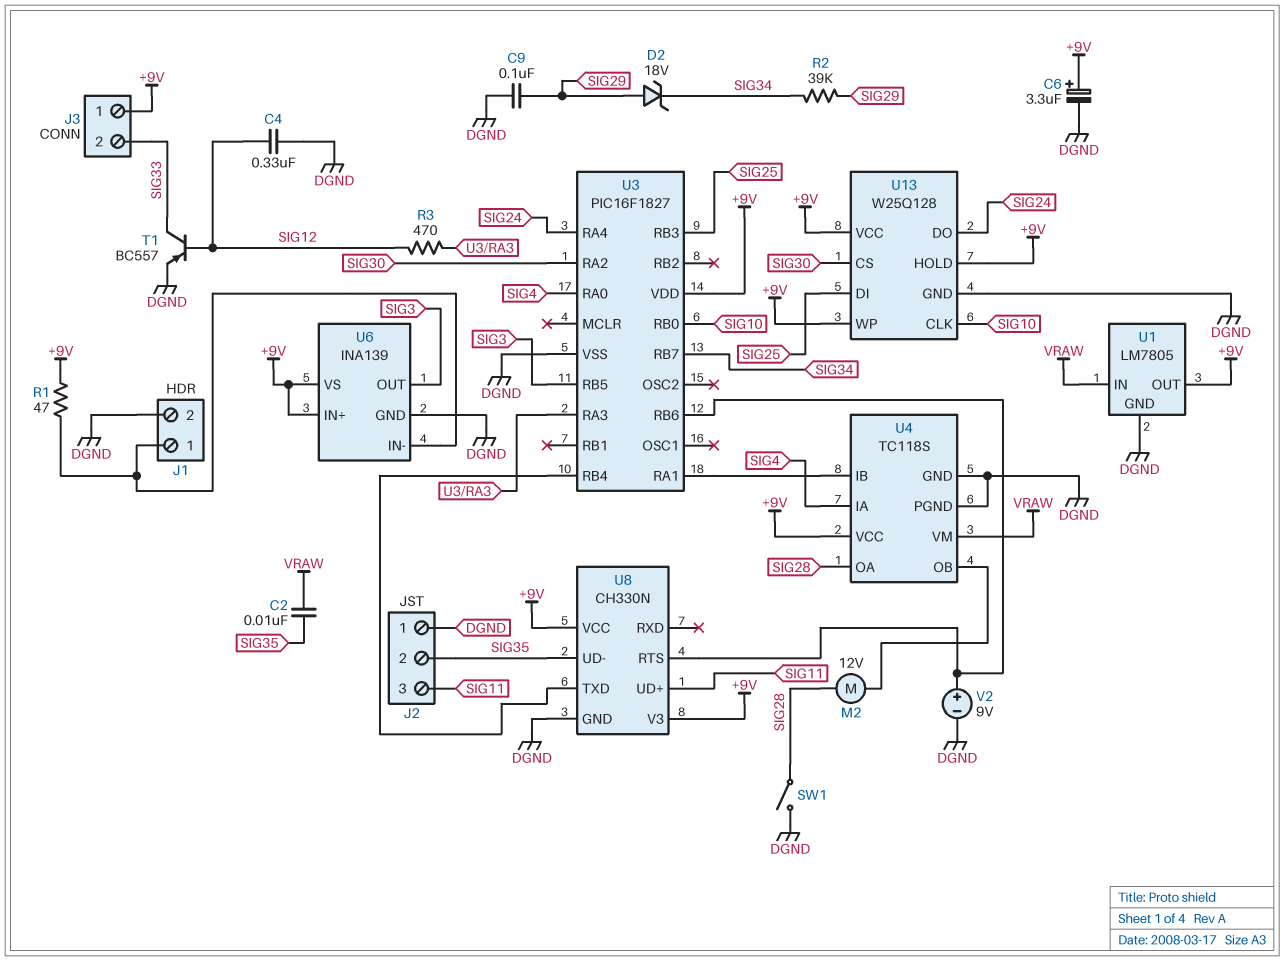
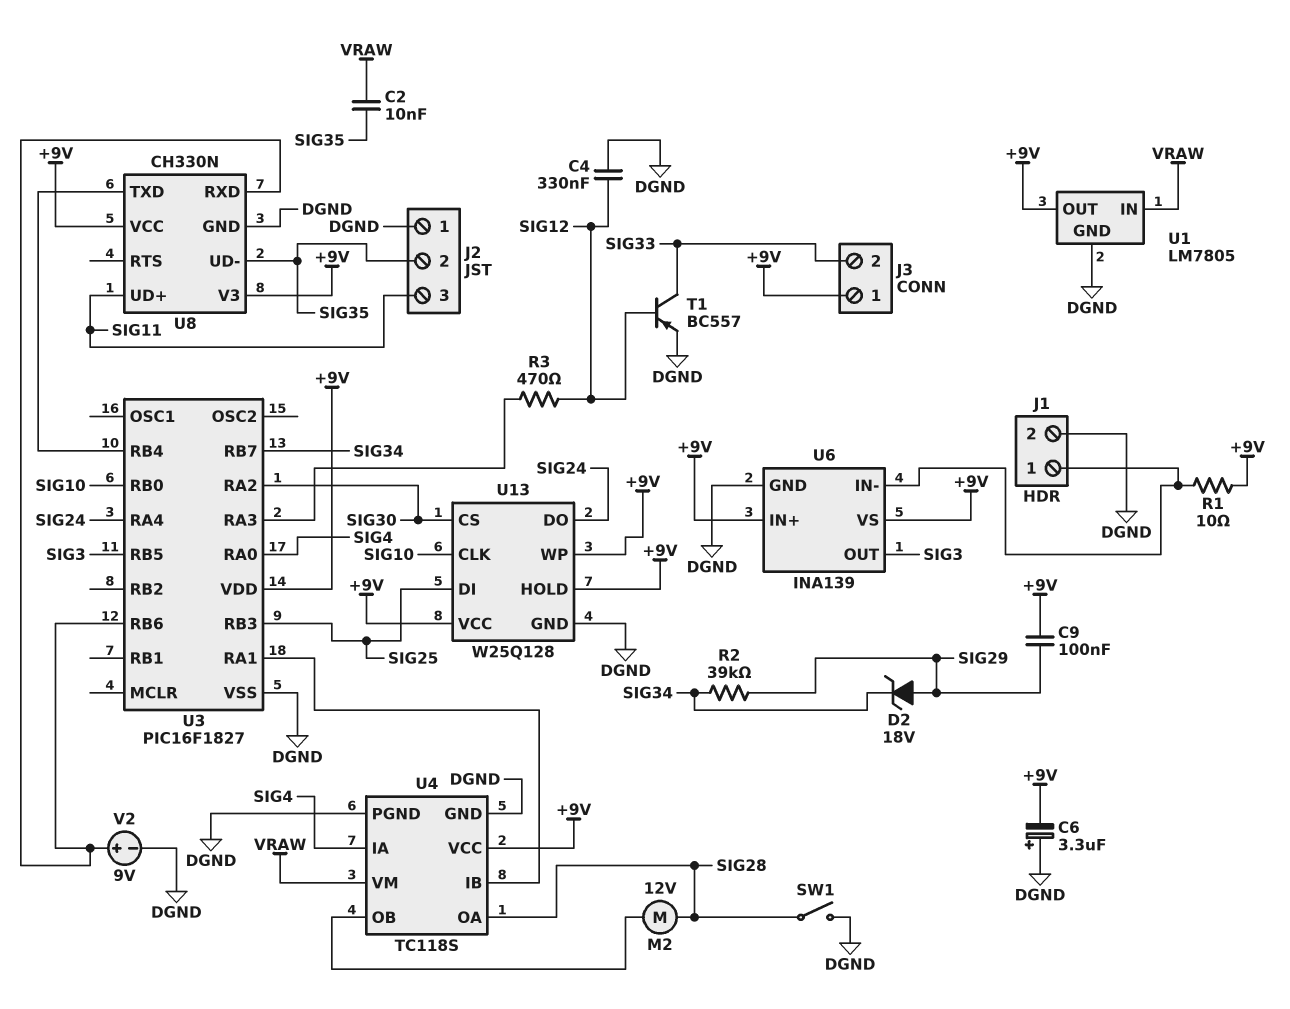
C6: 3.3uF (plus +9V, minus DGND) -> 3.3uF (plus DGND, minus +9V)
C9: 100nF (DGND, SIG29) -> 100nF (+9V, SIG29)
R1: 47 (+9V, J1/1) -> 10 (+9V, J1/1)
U8 pin RTS: U3/RB6 -> none
U8 pin RXD: none -> U3/RB6

